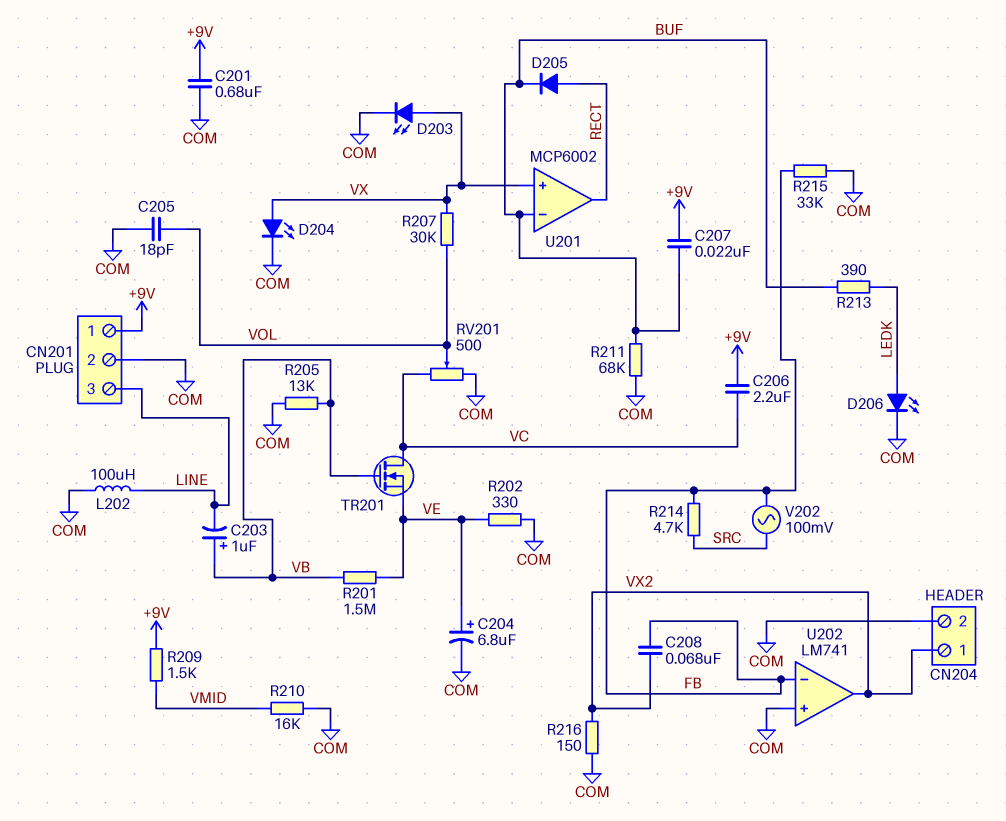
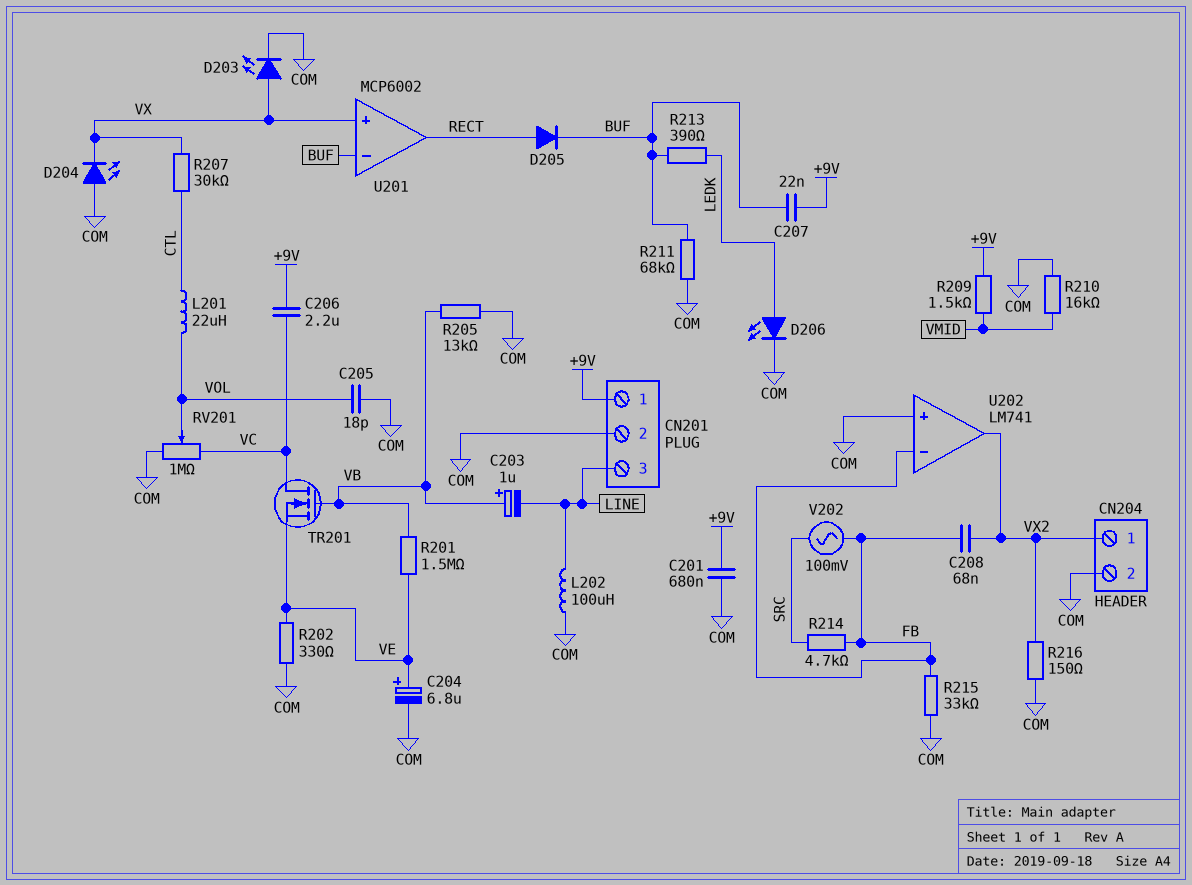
D204: LED (A VX, K COM) -> LED (A COM, K VX)
L201: none -> 22uH (CTL, VOL)
R207: 30k (VOL, VX) -> 30k (CTL, VX)
RV201: 500 (COM, VC, wiper VOL) -> 1M (COM, VC, wiper VOL)

